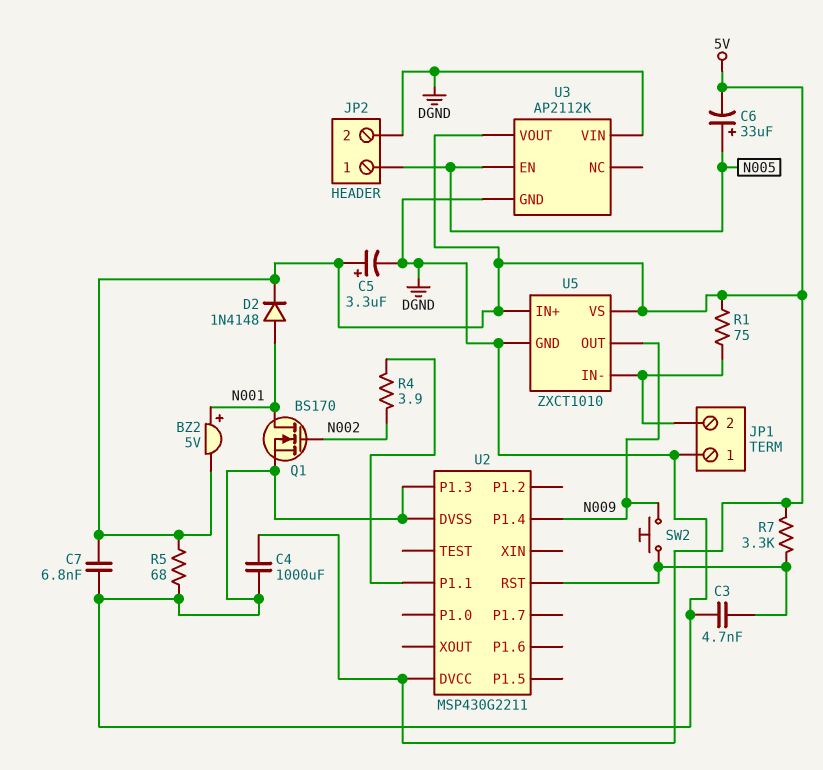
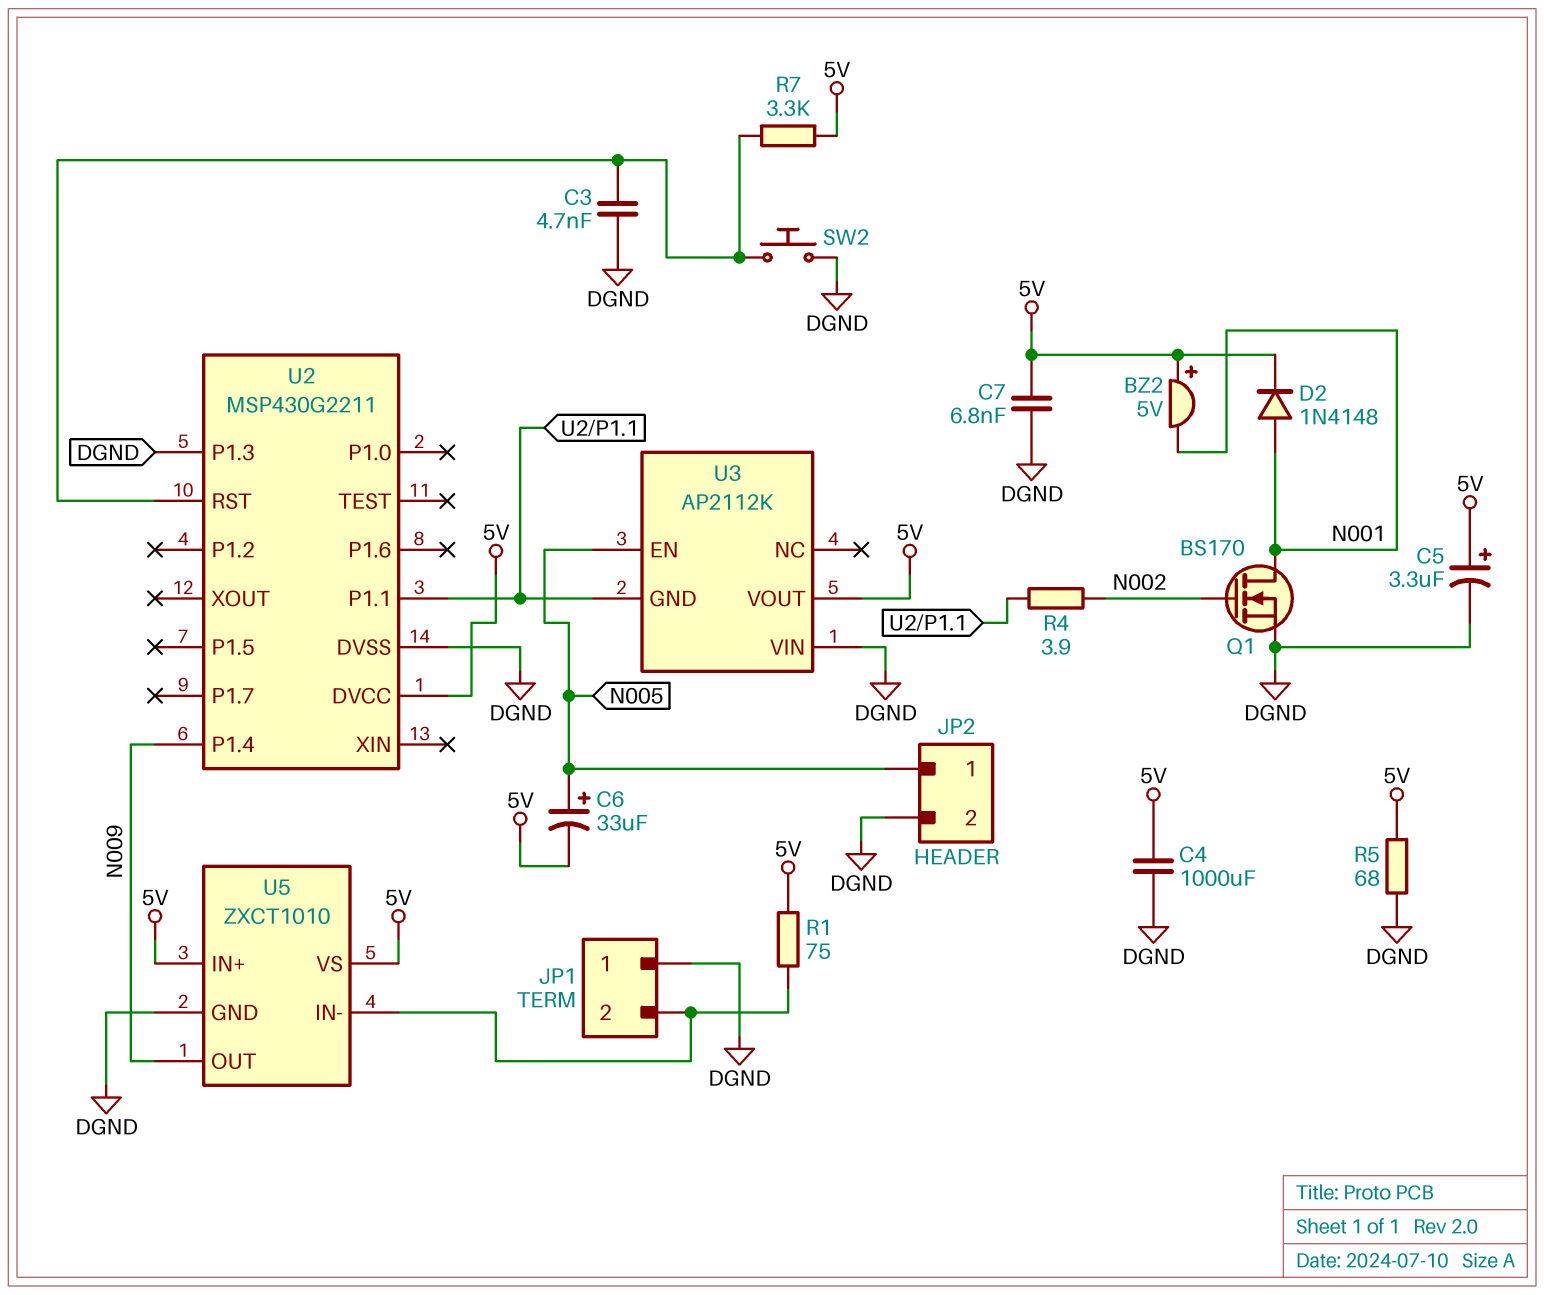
BZ2: buzzer 5V (plus N001, minus 5V) -> buzzer 5V (plus 5V, minus N001)
SW2: button (N009, U2/RST) -> button (DGND, U2/RST)
U3 pin GND: DGND -> U2/P1.1

